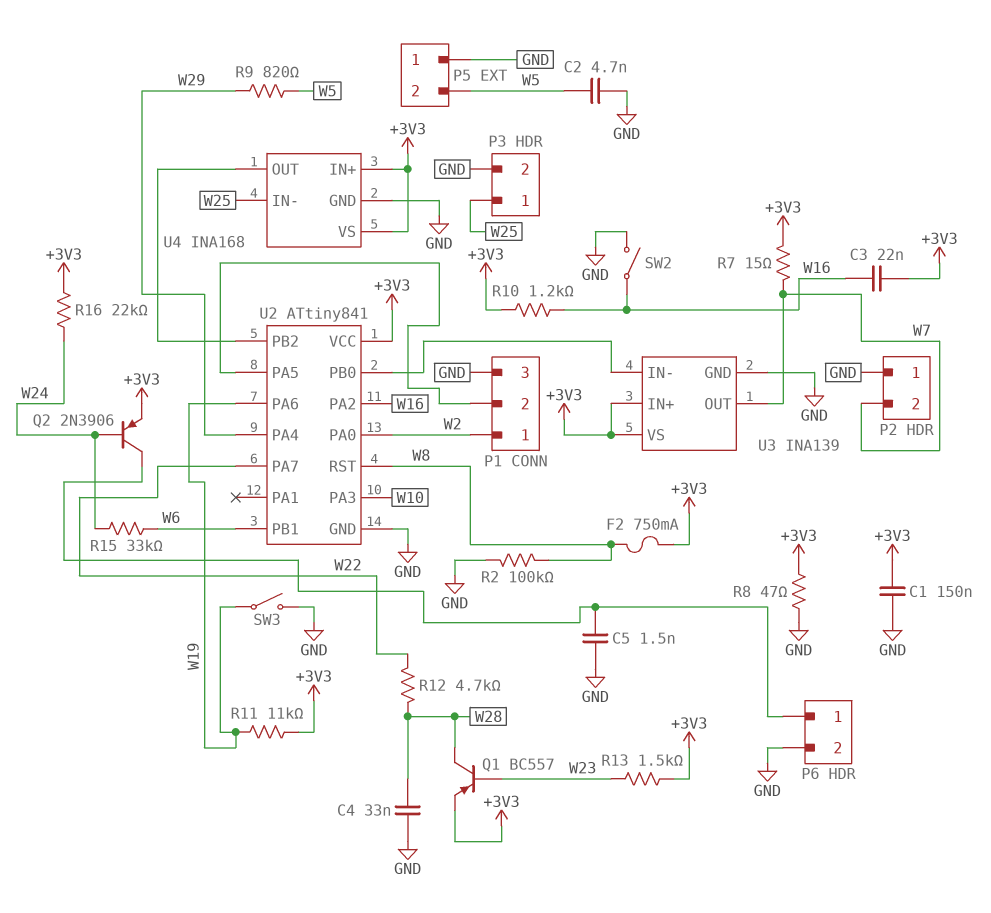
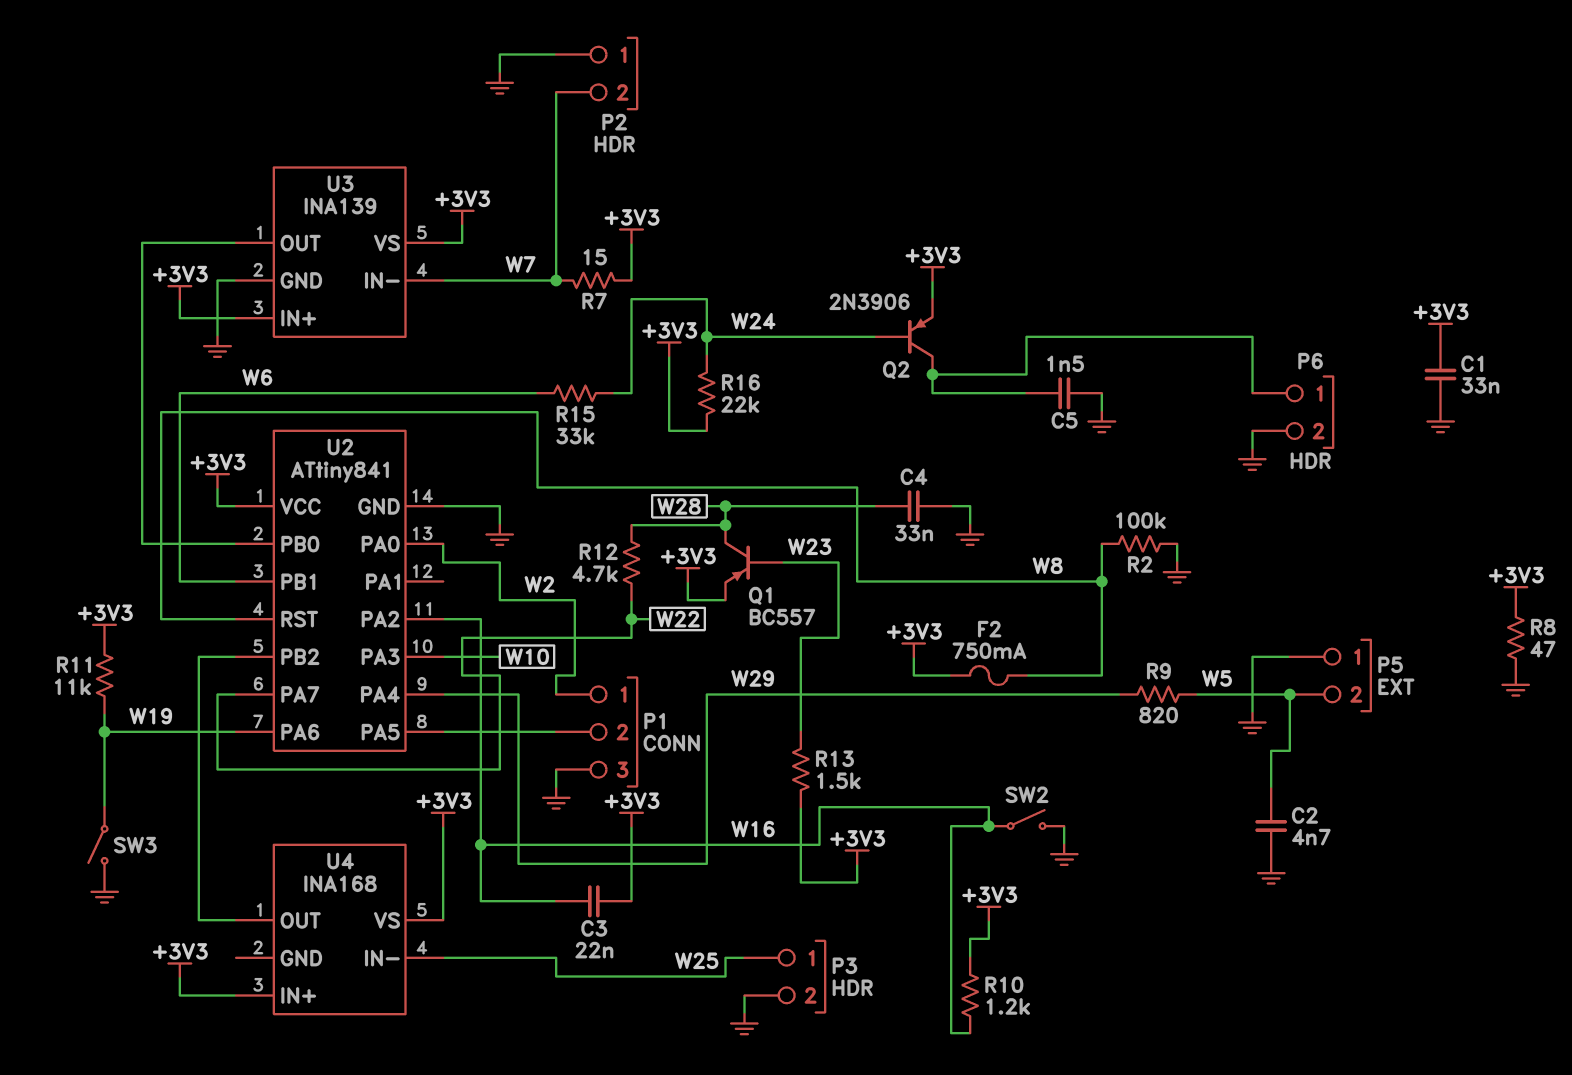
C1: 150nF (+3V3, GND) -> 33nF (+3V3, GND)
U3 pin IN-: U2/PB0 -> W7
U3 pin OUT: W7 -> U2/PB0
U4 pin GND: GND -> none

